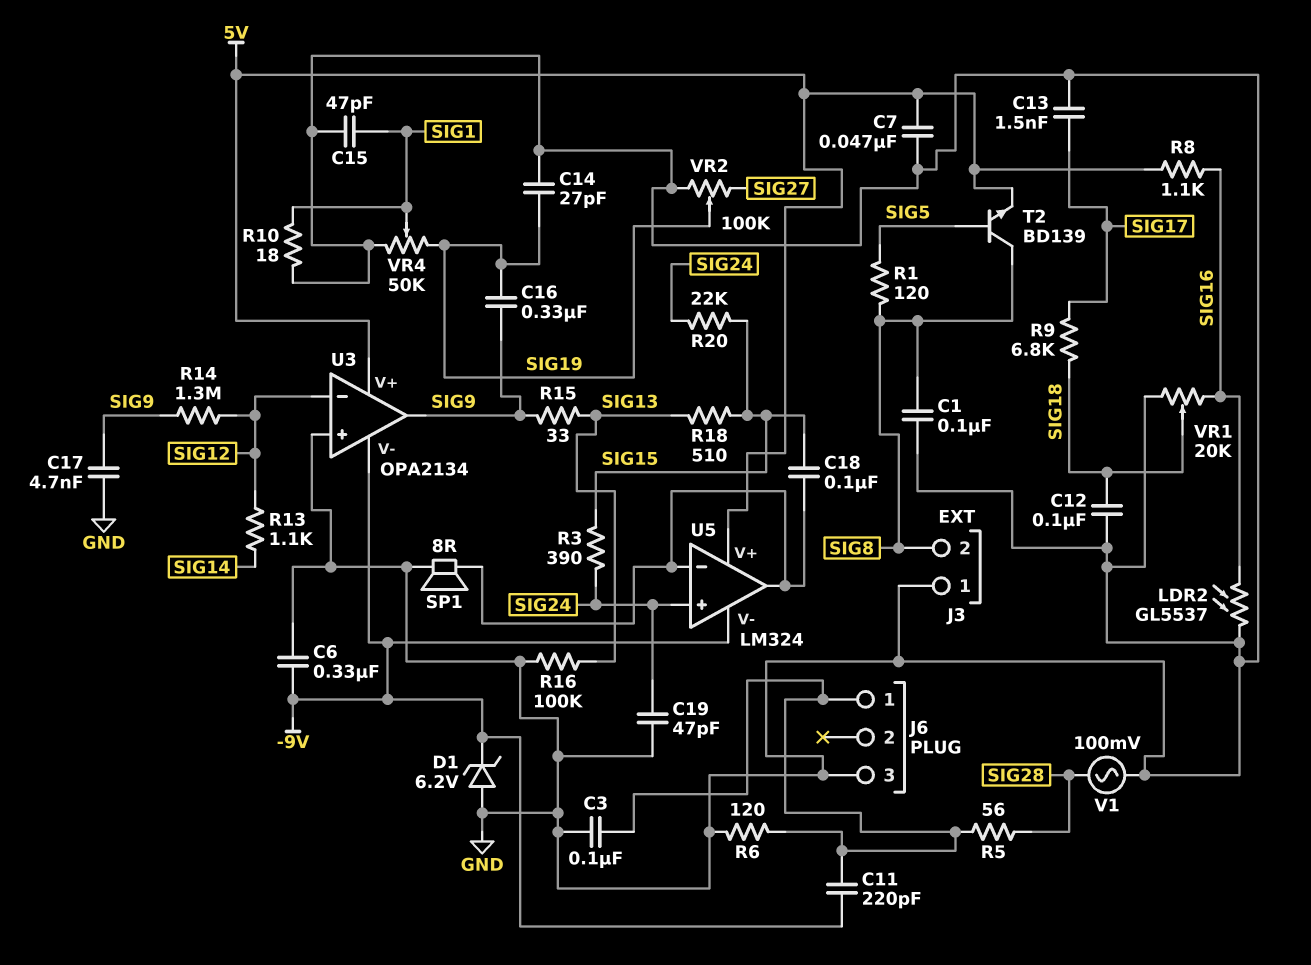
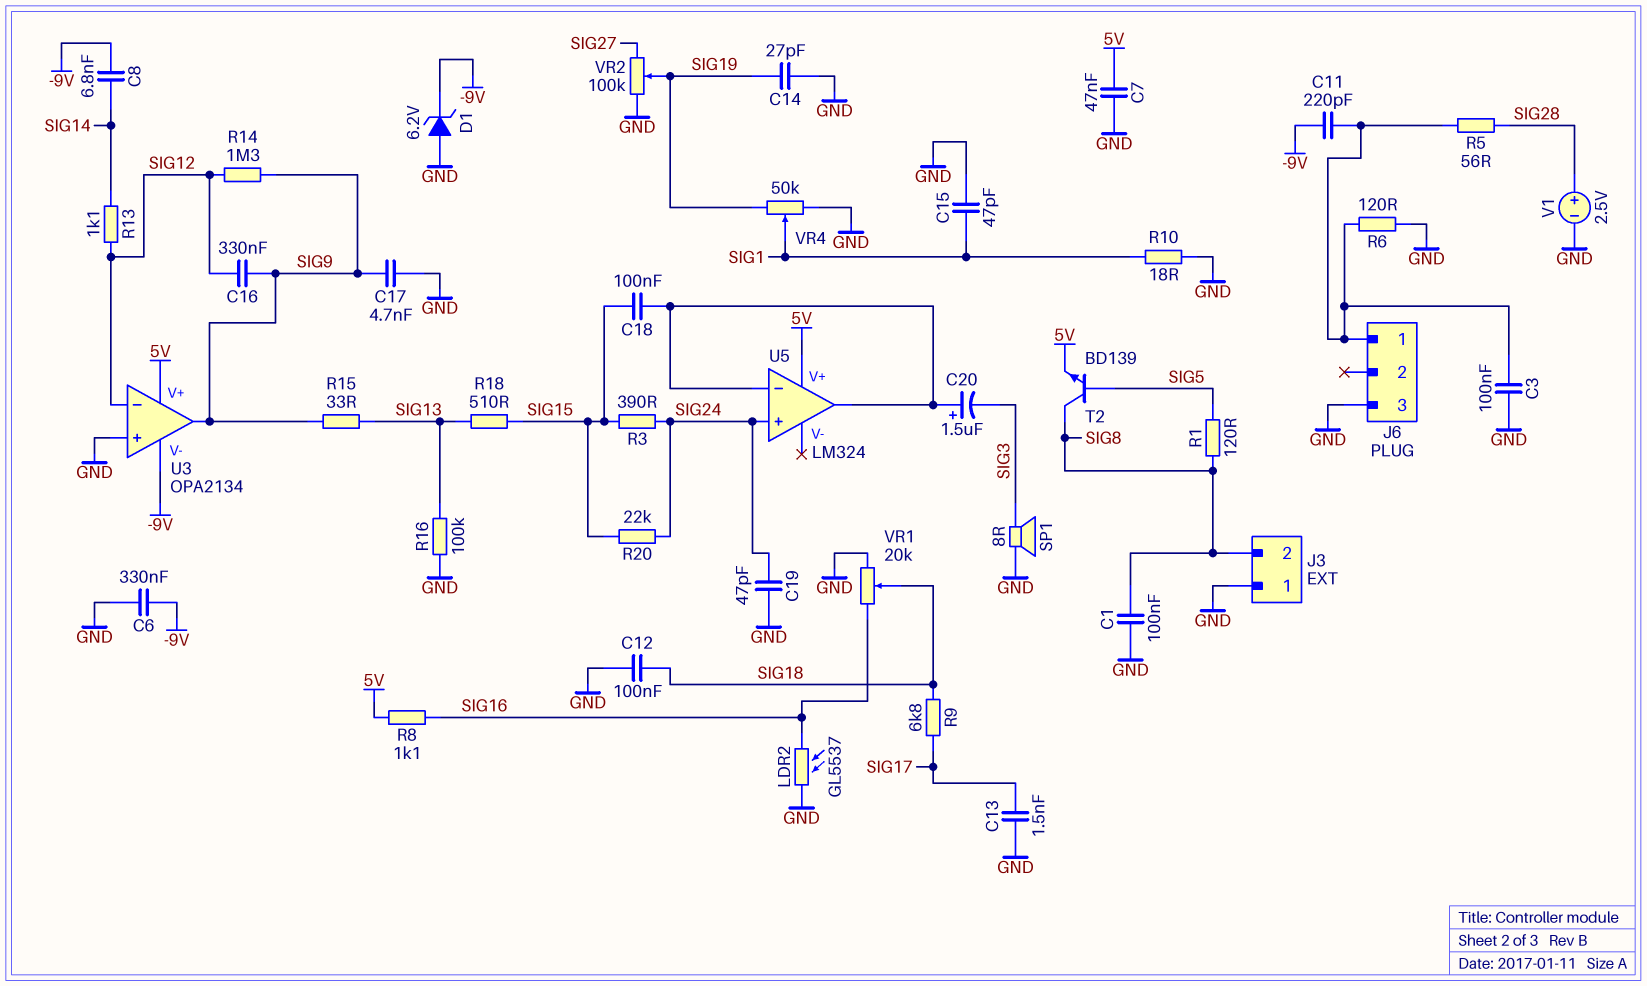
C8: none -> 6.8nF (-9V, SIG14)
C16: 330nF (SIG9, SIG19) -> 330nF (SIG9, SIG12)
C20: none -> 1.5uF (plus U5/in-, minus SIG3)
SP1: speaker 8R (GND, U5/in-) -> speaker 8R (GND, SIG3)
U5 pin V-: -9V -> none
V1: AC 100mV (GND, SIG28) -> 2.5V (plus SIG28, minus GND)

